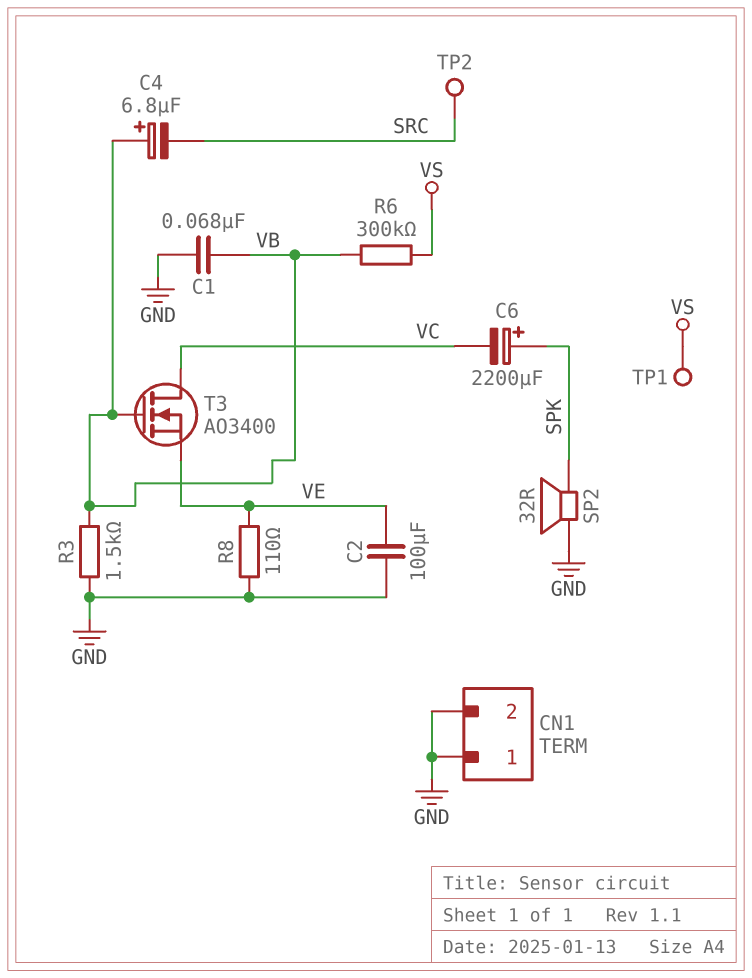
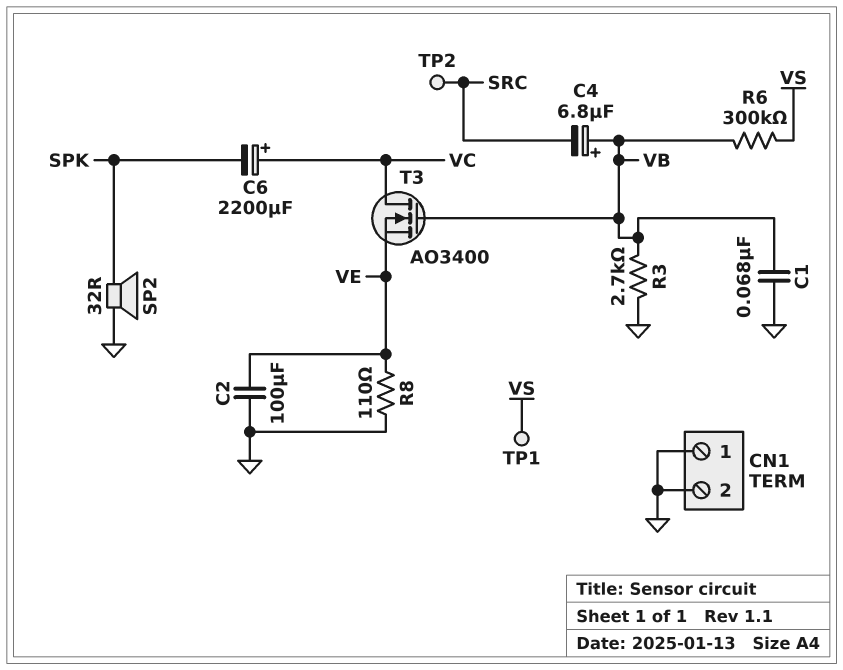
C6: 2200uF (plus SPK, minus VC) -> 2200uF (plus VC, minus SPK)
R3: 1.5k (GND, VB) -> 2.7k (GND, VB)

